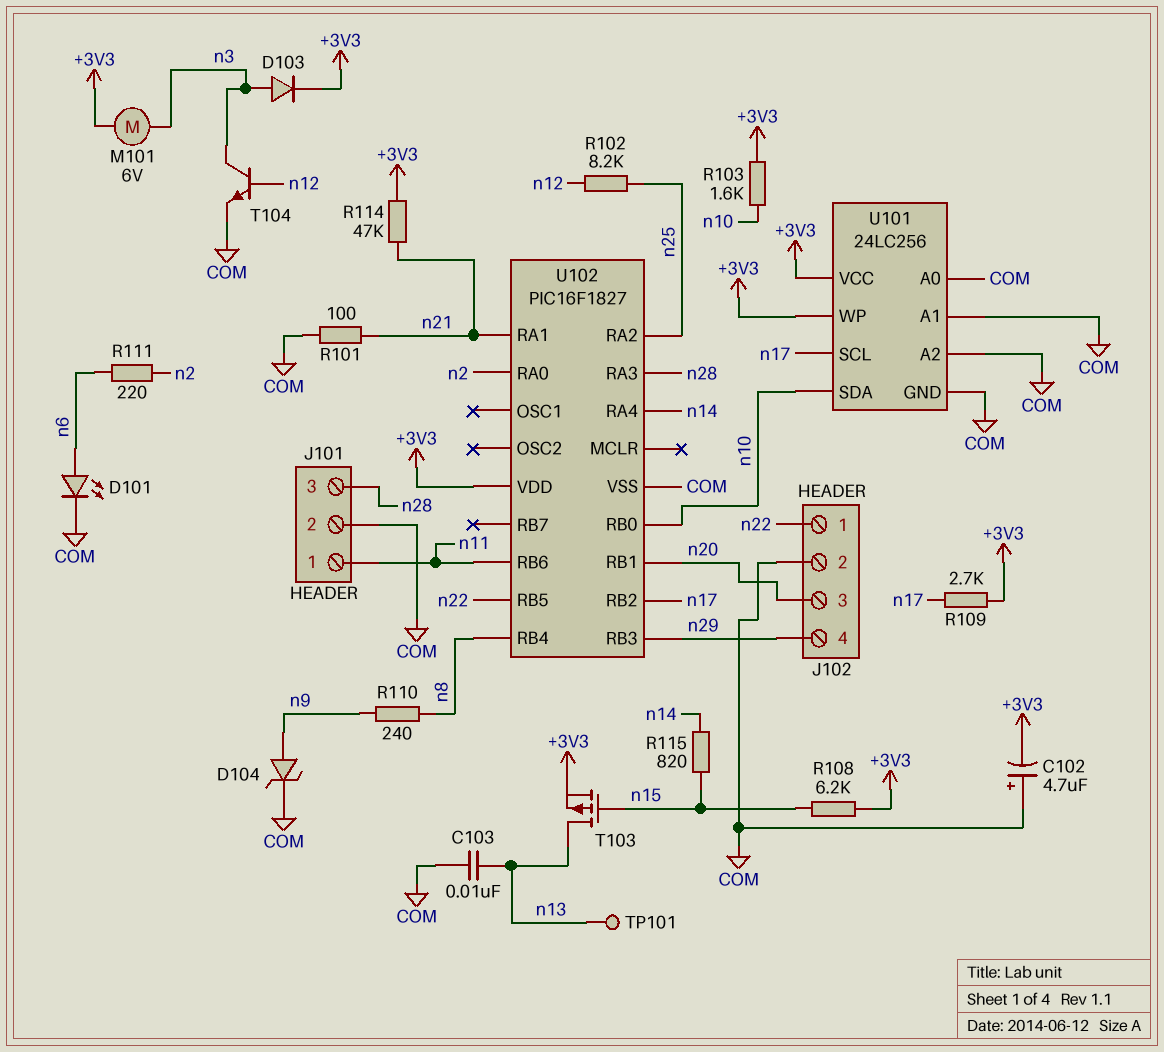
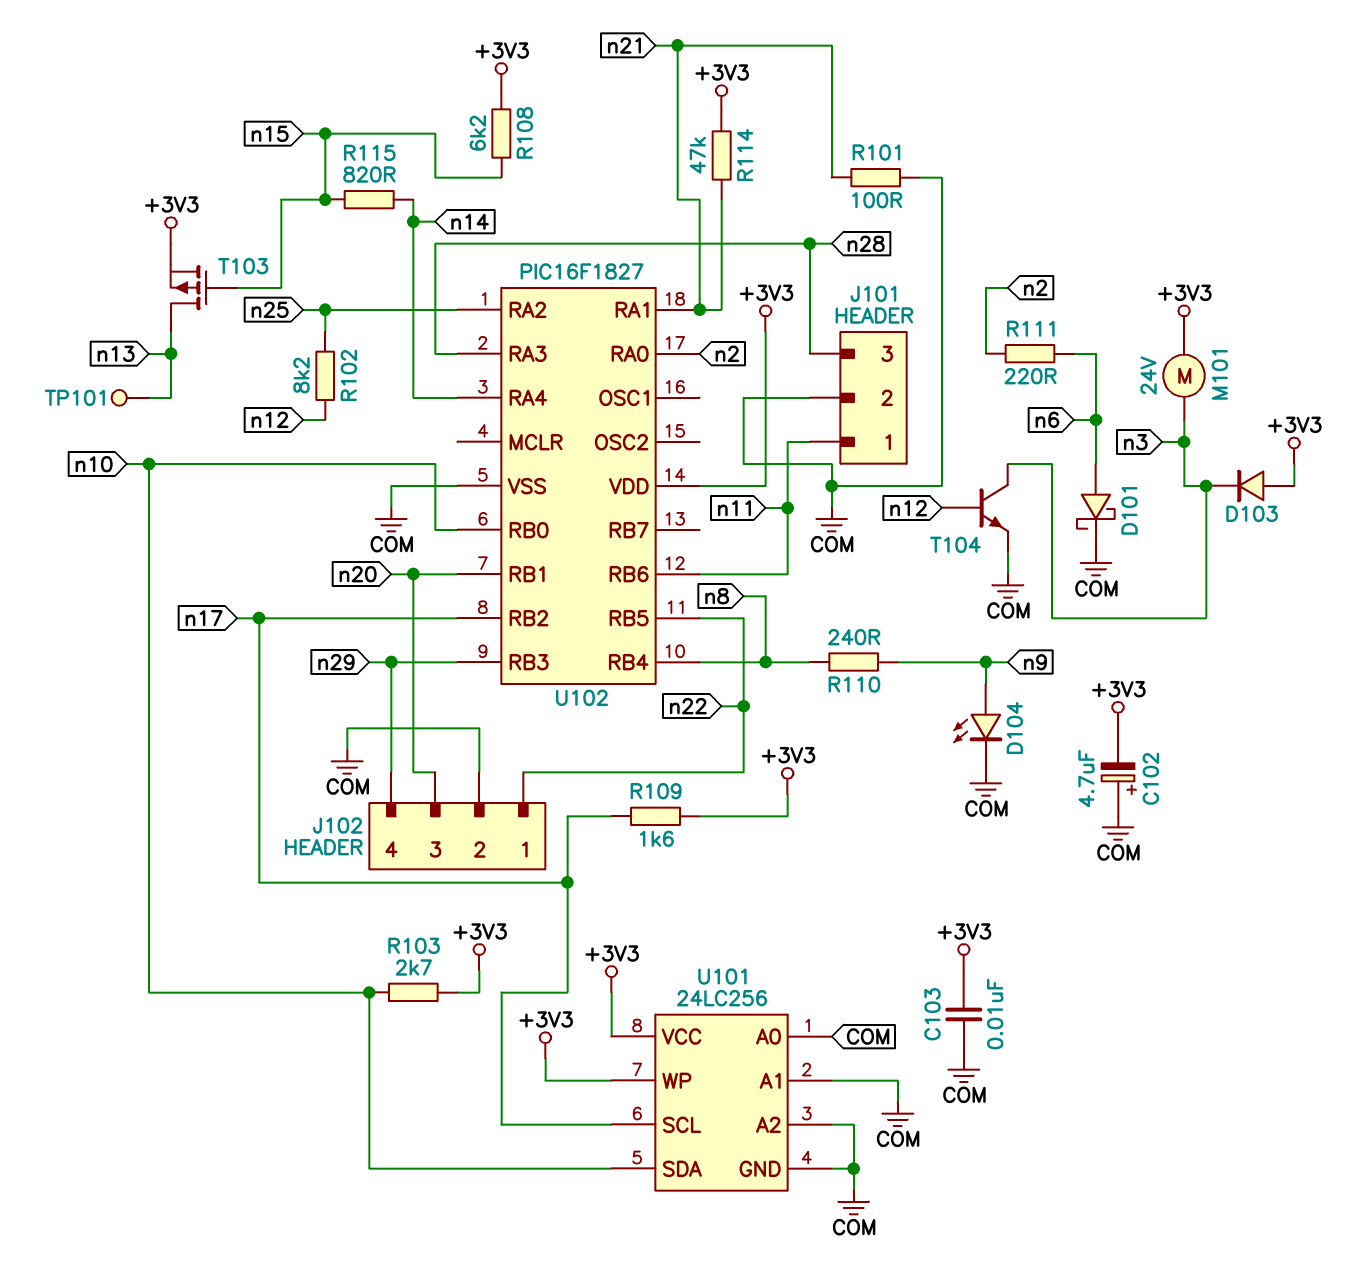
C103: 10nF (COM, n13) -> 10nF (+3V3, COM)
D101: LED (A n6, K COM) -> schottky (A n6, K COM)
D103: diode (A n3, K +3V3) -> diode (A +3V3, K n3)
D104: zener (A n9, K COM) -> LED (A n9, K COM)
M101: motor 6V (+3V3, n3) -> motor 24V (+3V3, n3)
R103: 1.6k (+3V3, n10) -> 2.7k (+3V3, n10)
R109: 2.7k (+3V3, n17) -> 1.6k (+3V3, n17)

